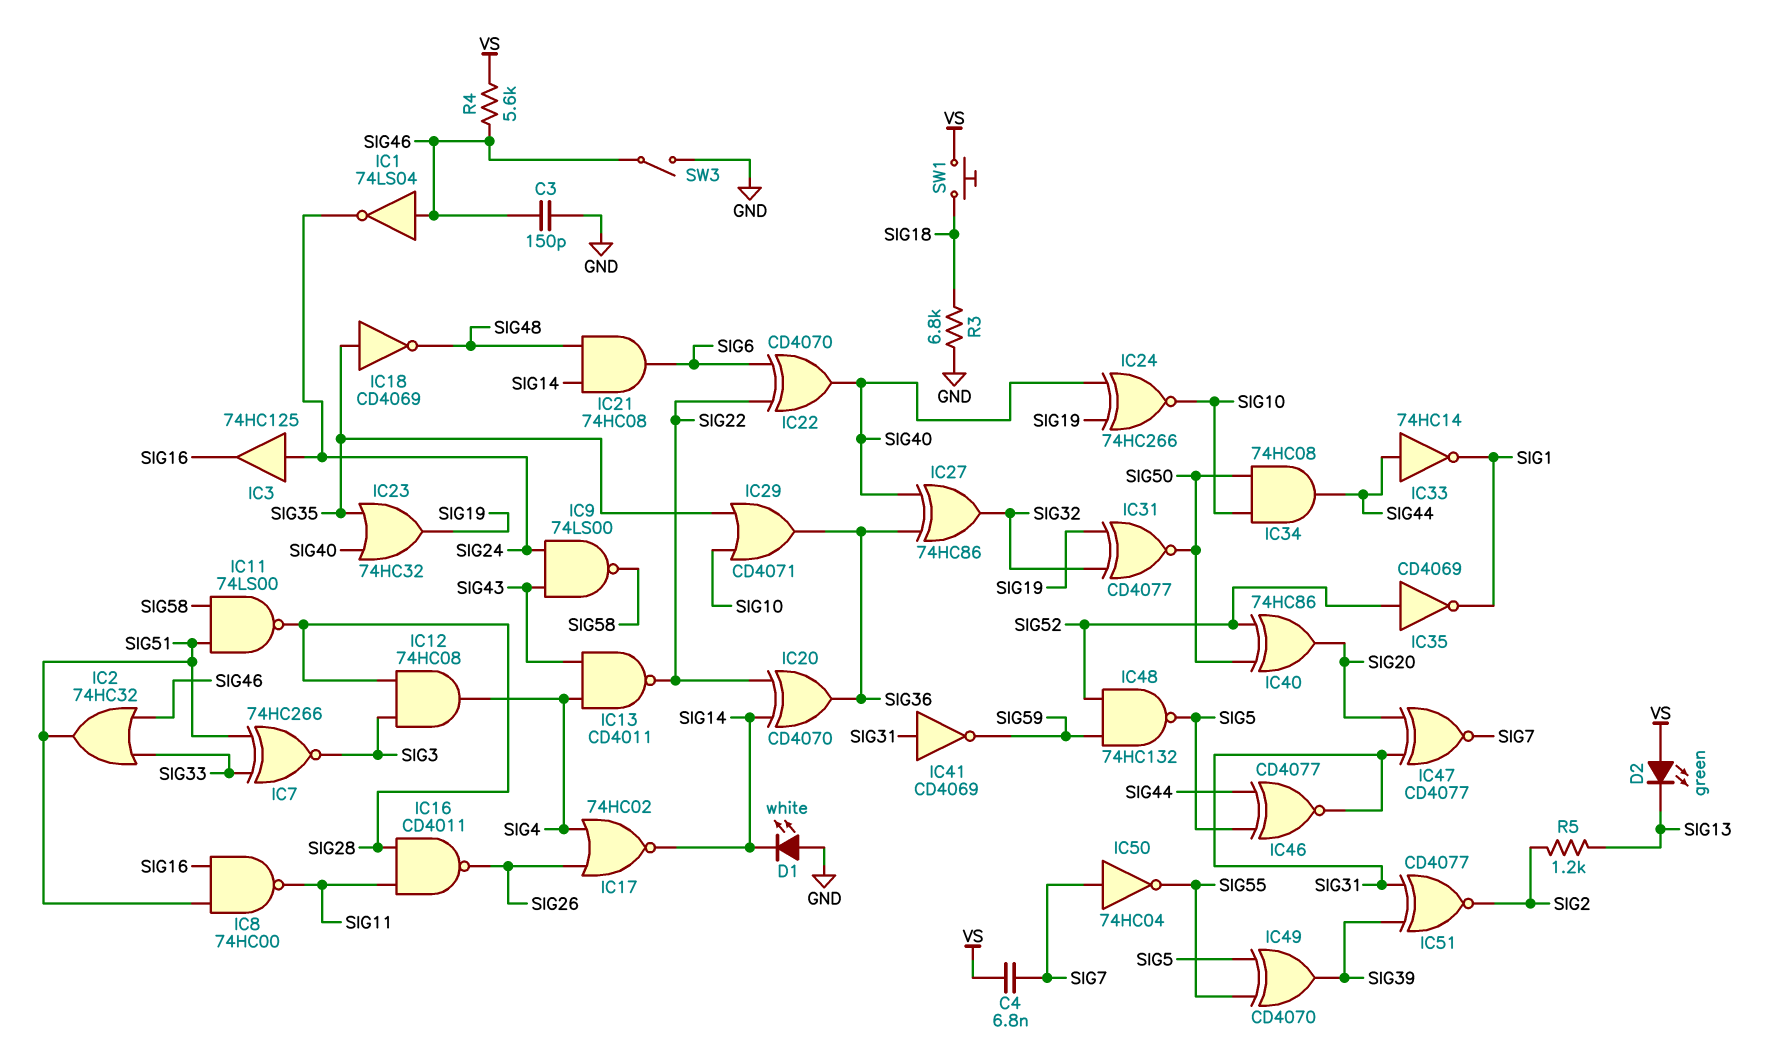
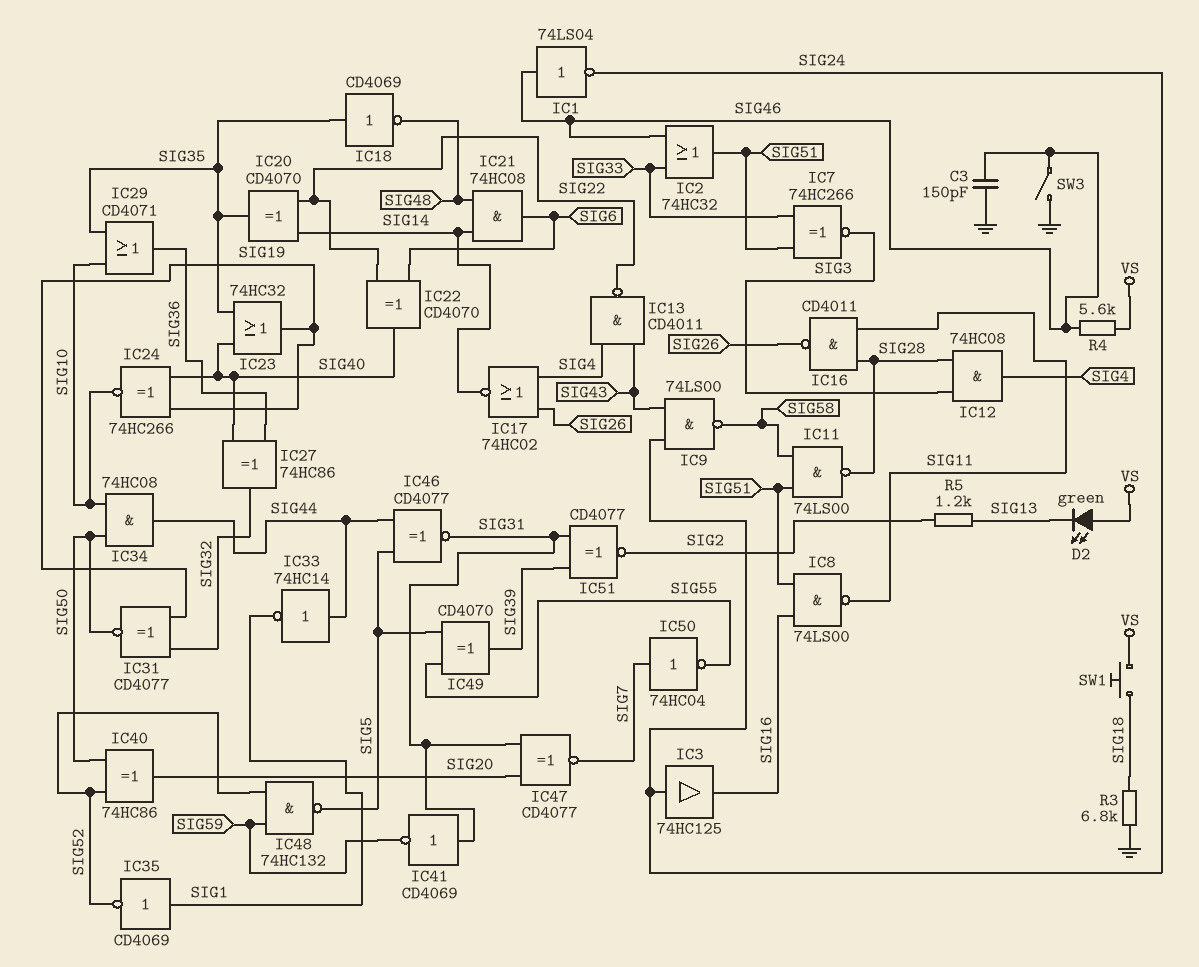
C4: 6.8nF (SIG7, VS) -> none
D1: LED white (A GND, K SIG14) -> none
IC8: NAND 74HC00 (in SIG16, in SIG51, out SIG11) -> NAND 74LS00 (in SIG16, in SIG51, out SIG11)
IC20: XOR CD4070 (in SIG14, in SIG22, out SIG36) -> XOR CD4070 (in SIG14, in SIG22, out SIG35)
IC35: NOT CD4069 (in SIG52, out SIG1) -> NOT CD4069 (in SIG1, out SIG52)

